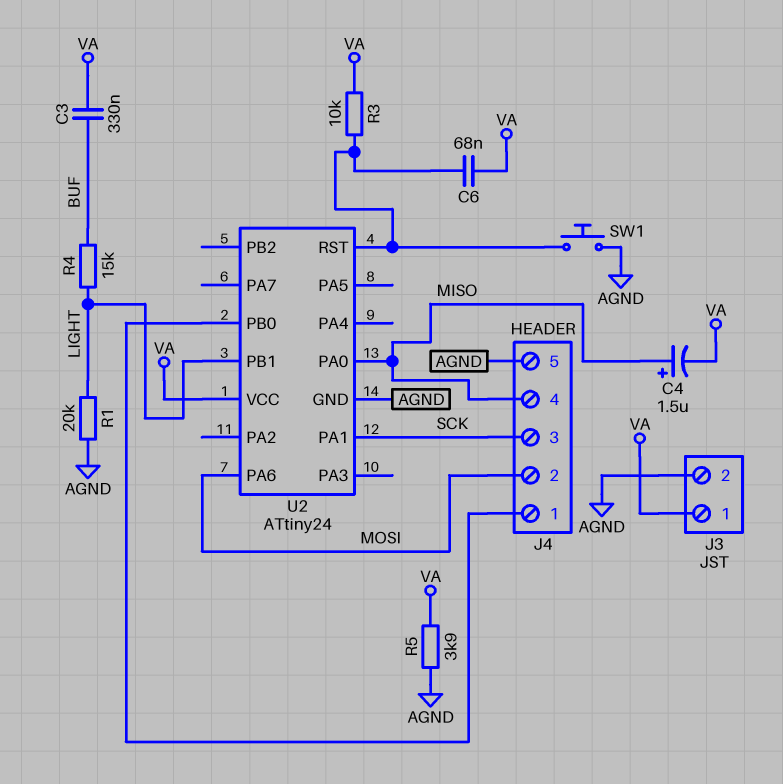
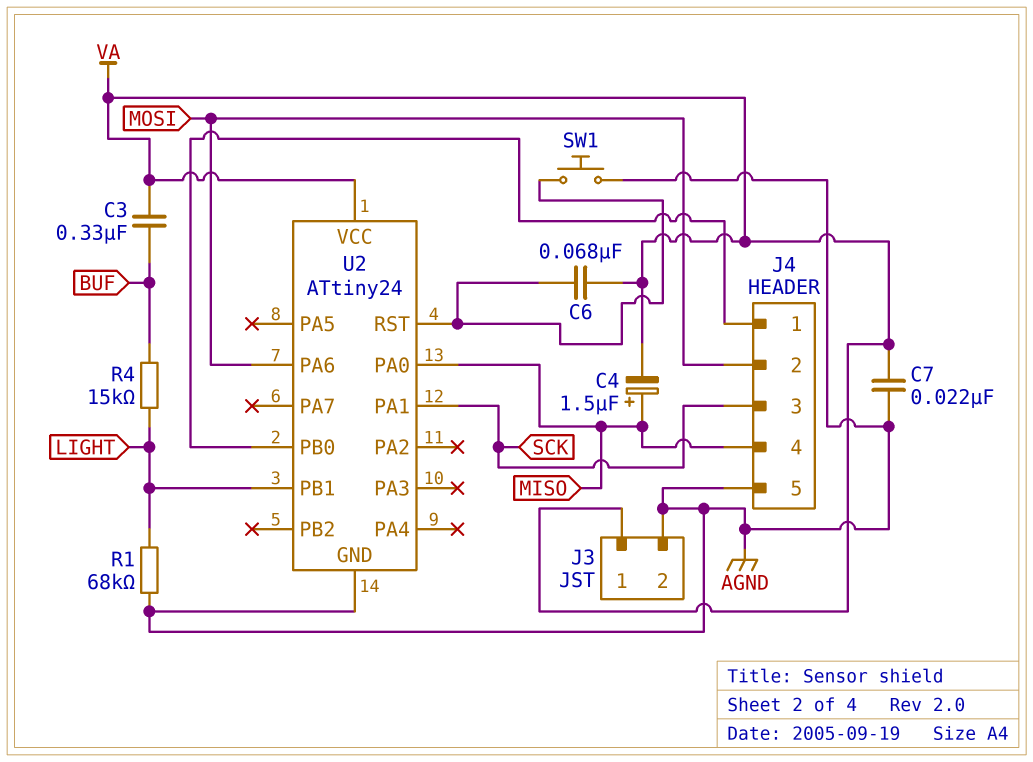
C7: none -> 22nF (AGND, VA)
R1: 20k (AGND, LIGHT) -> 68k (AGND, LIGHT)
R3: 10k (U2/RST, VA) -> none
R5: 3.9k (AGND, VA) -> none

